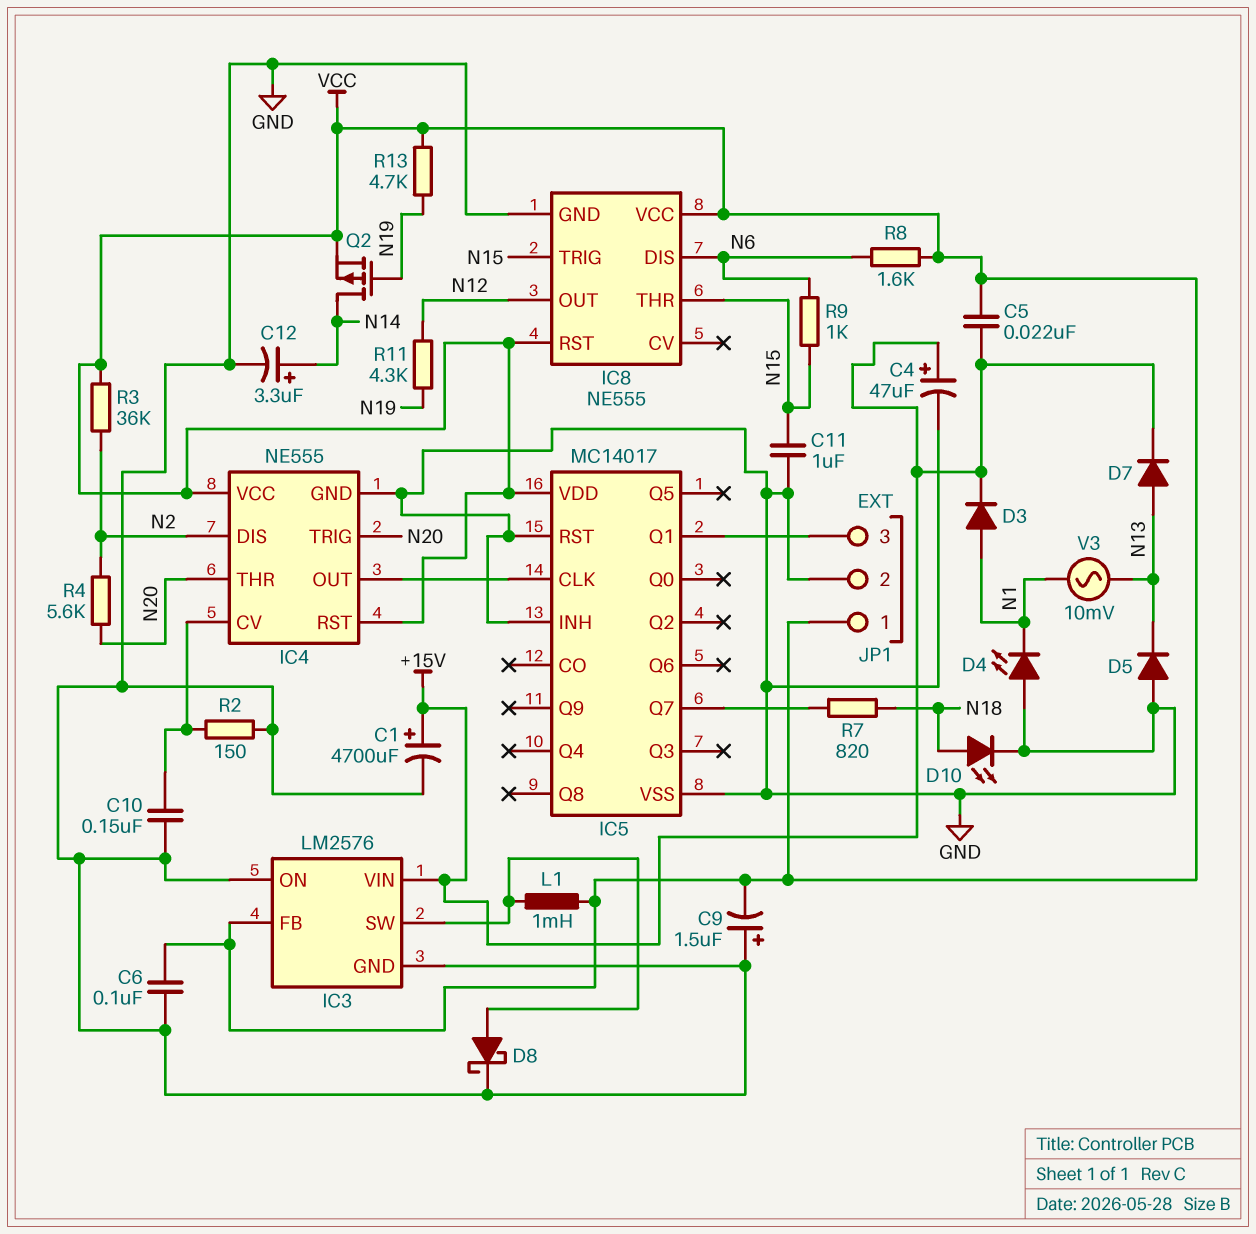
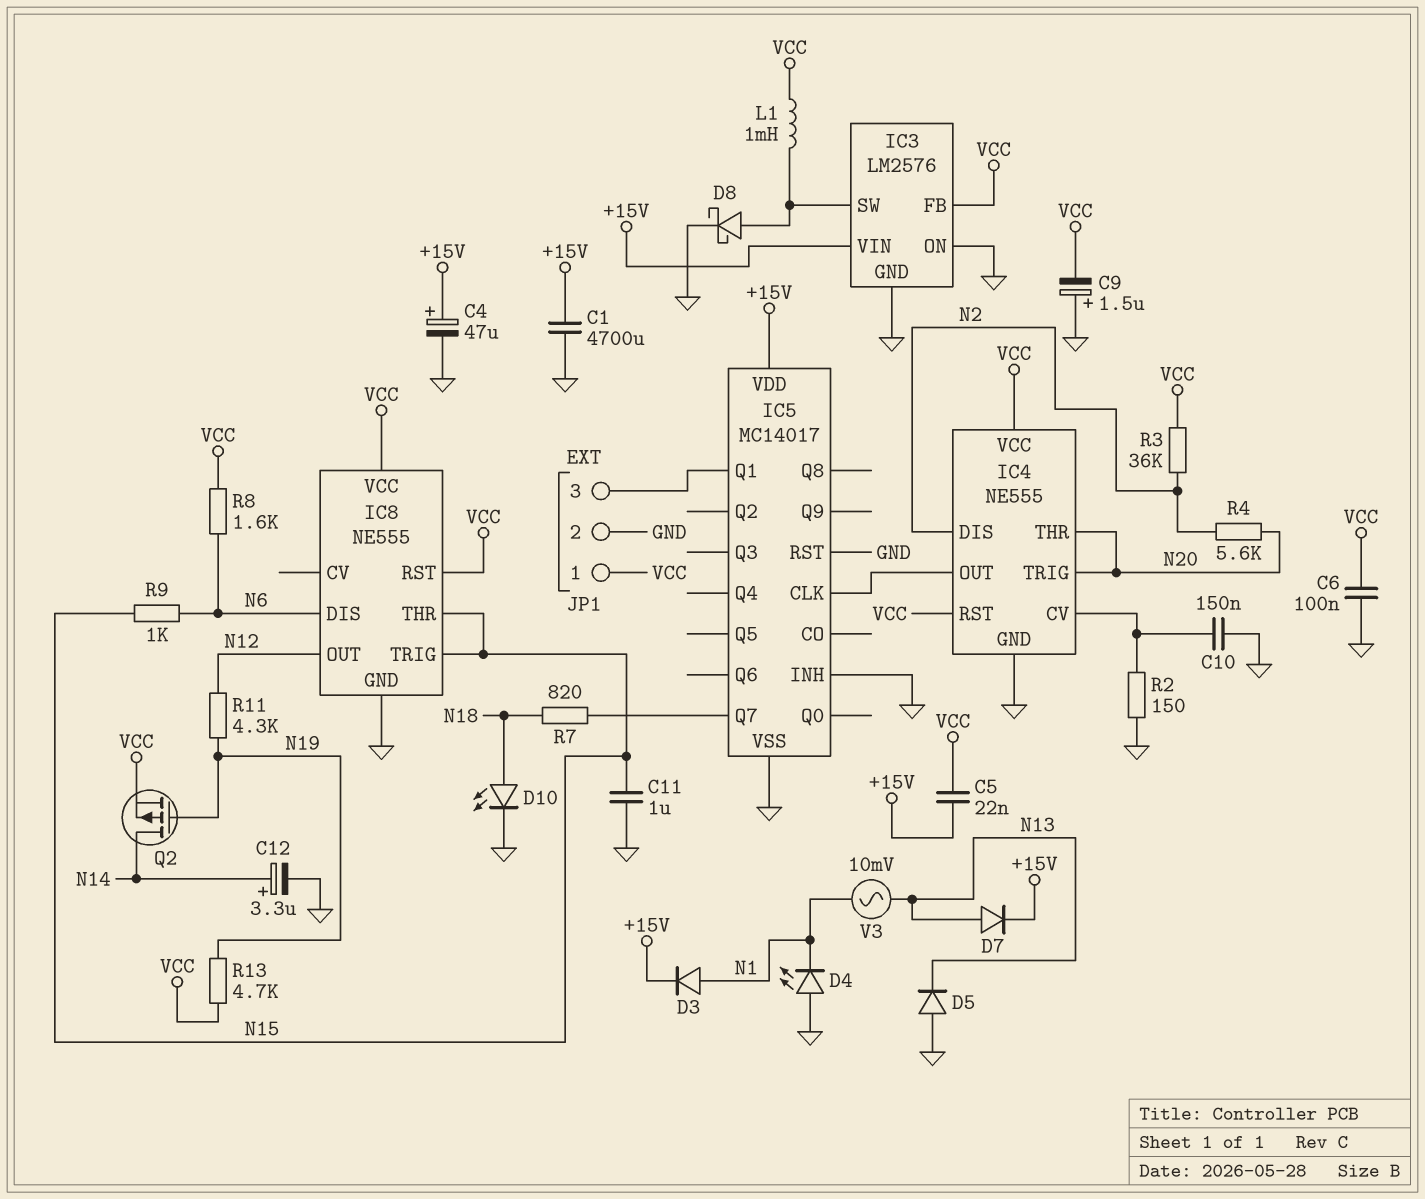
C1: 4700uF (plus +15V, minus GND) -> 4700uF (+15V, GND)
IC5 pin VDD: VCC -> +15V

